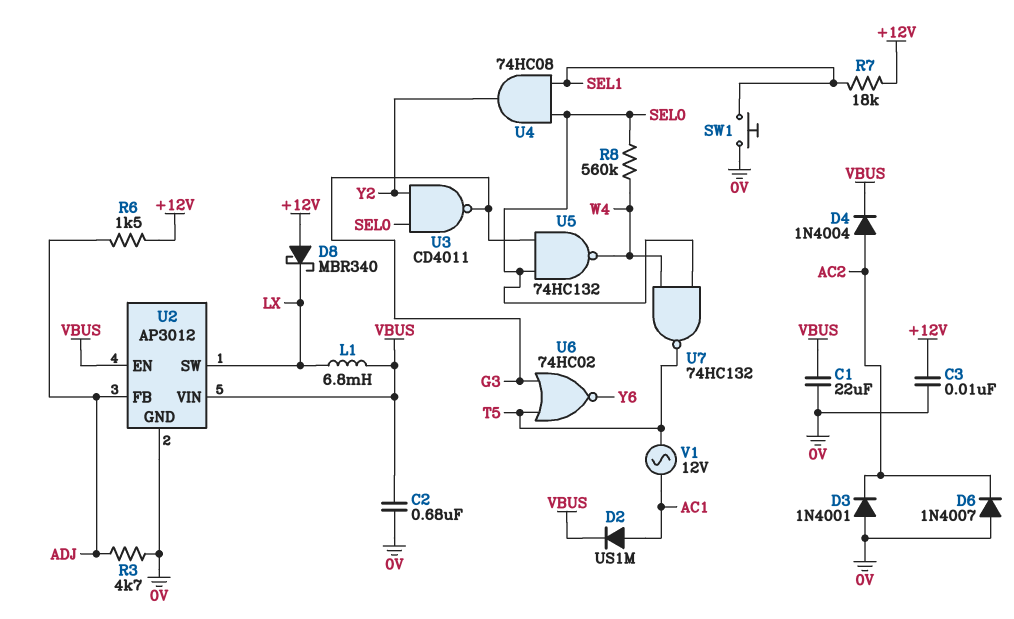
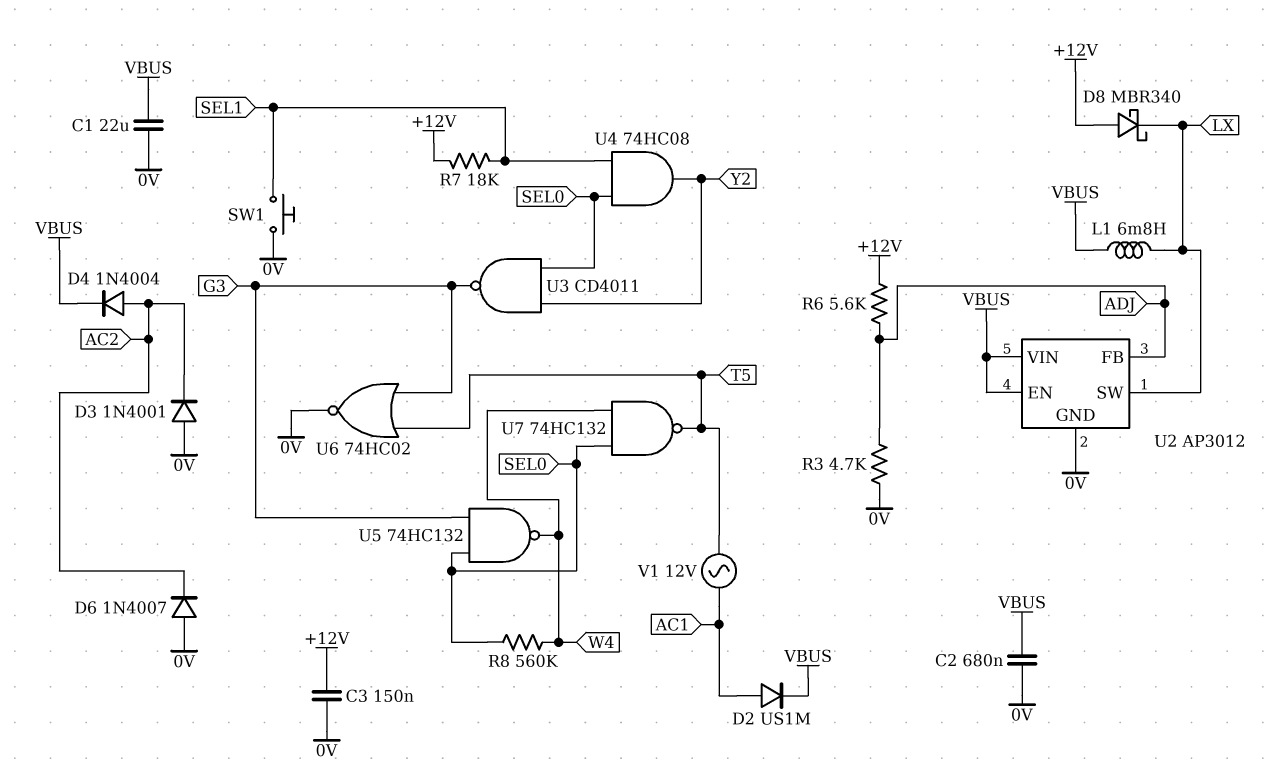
C3: 10nF (+12V, 0V) -> 150nF (+12V, 0V)
R6: 1.5k (+12V, ADJ) -> 5.6k (+12V, ADJ)
U6: NOR 74HC02 (in G3, in T5, out Y6) -> NOR 74HC02 (in G3, in T5, out 0V)

